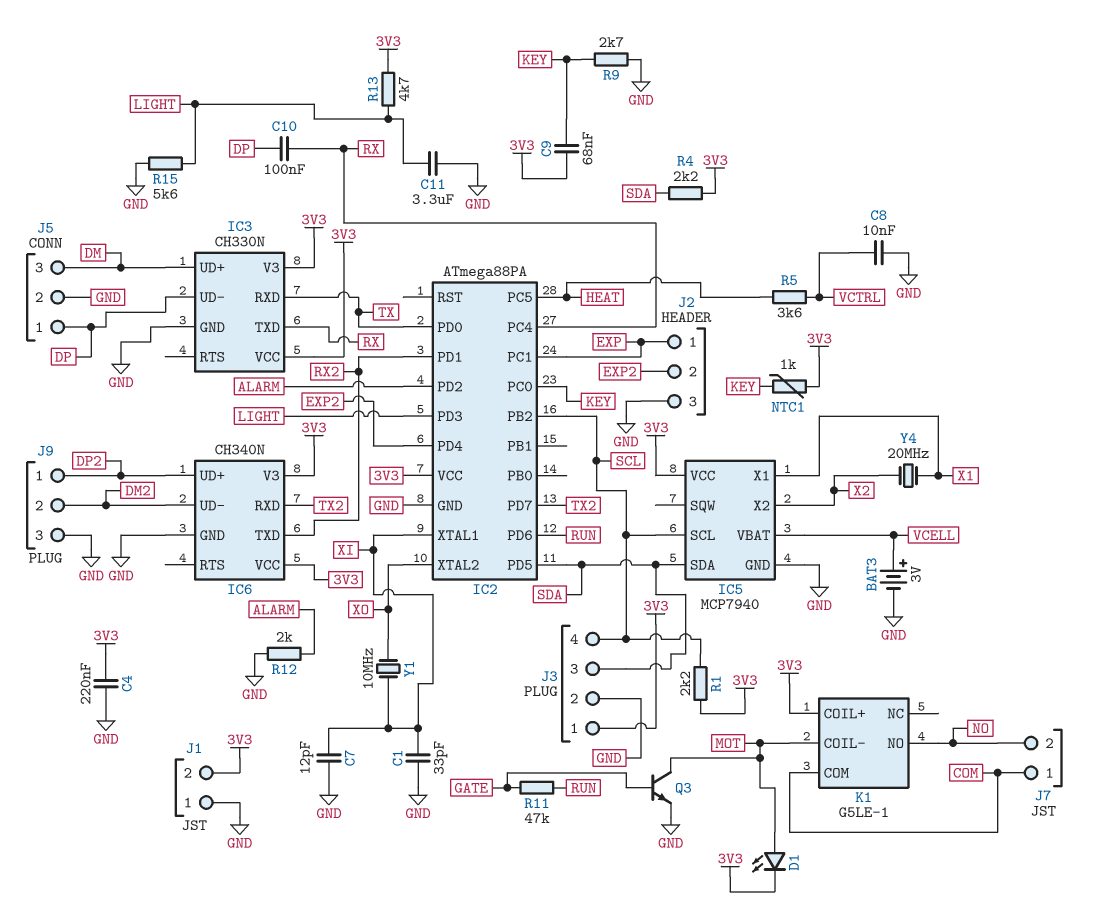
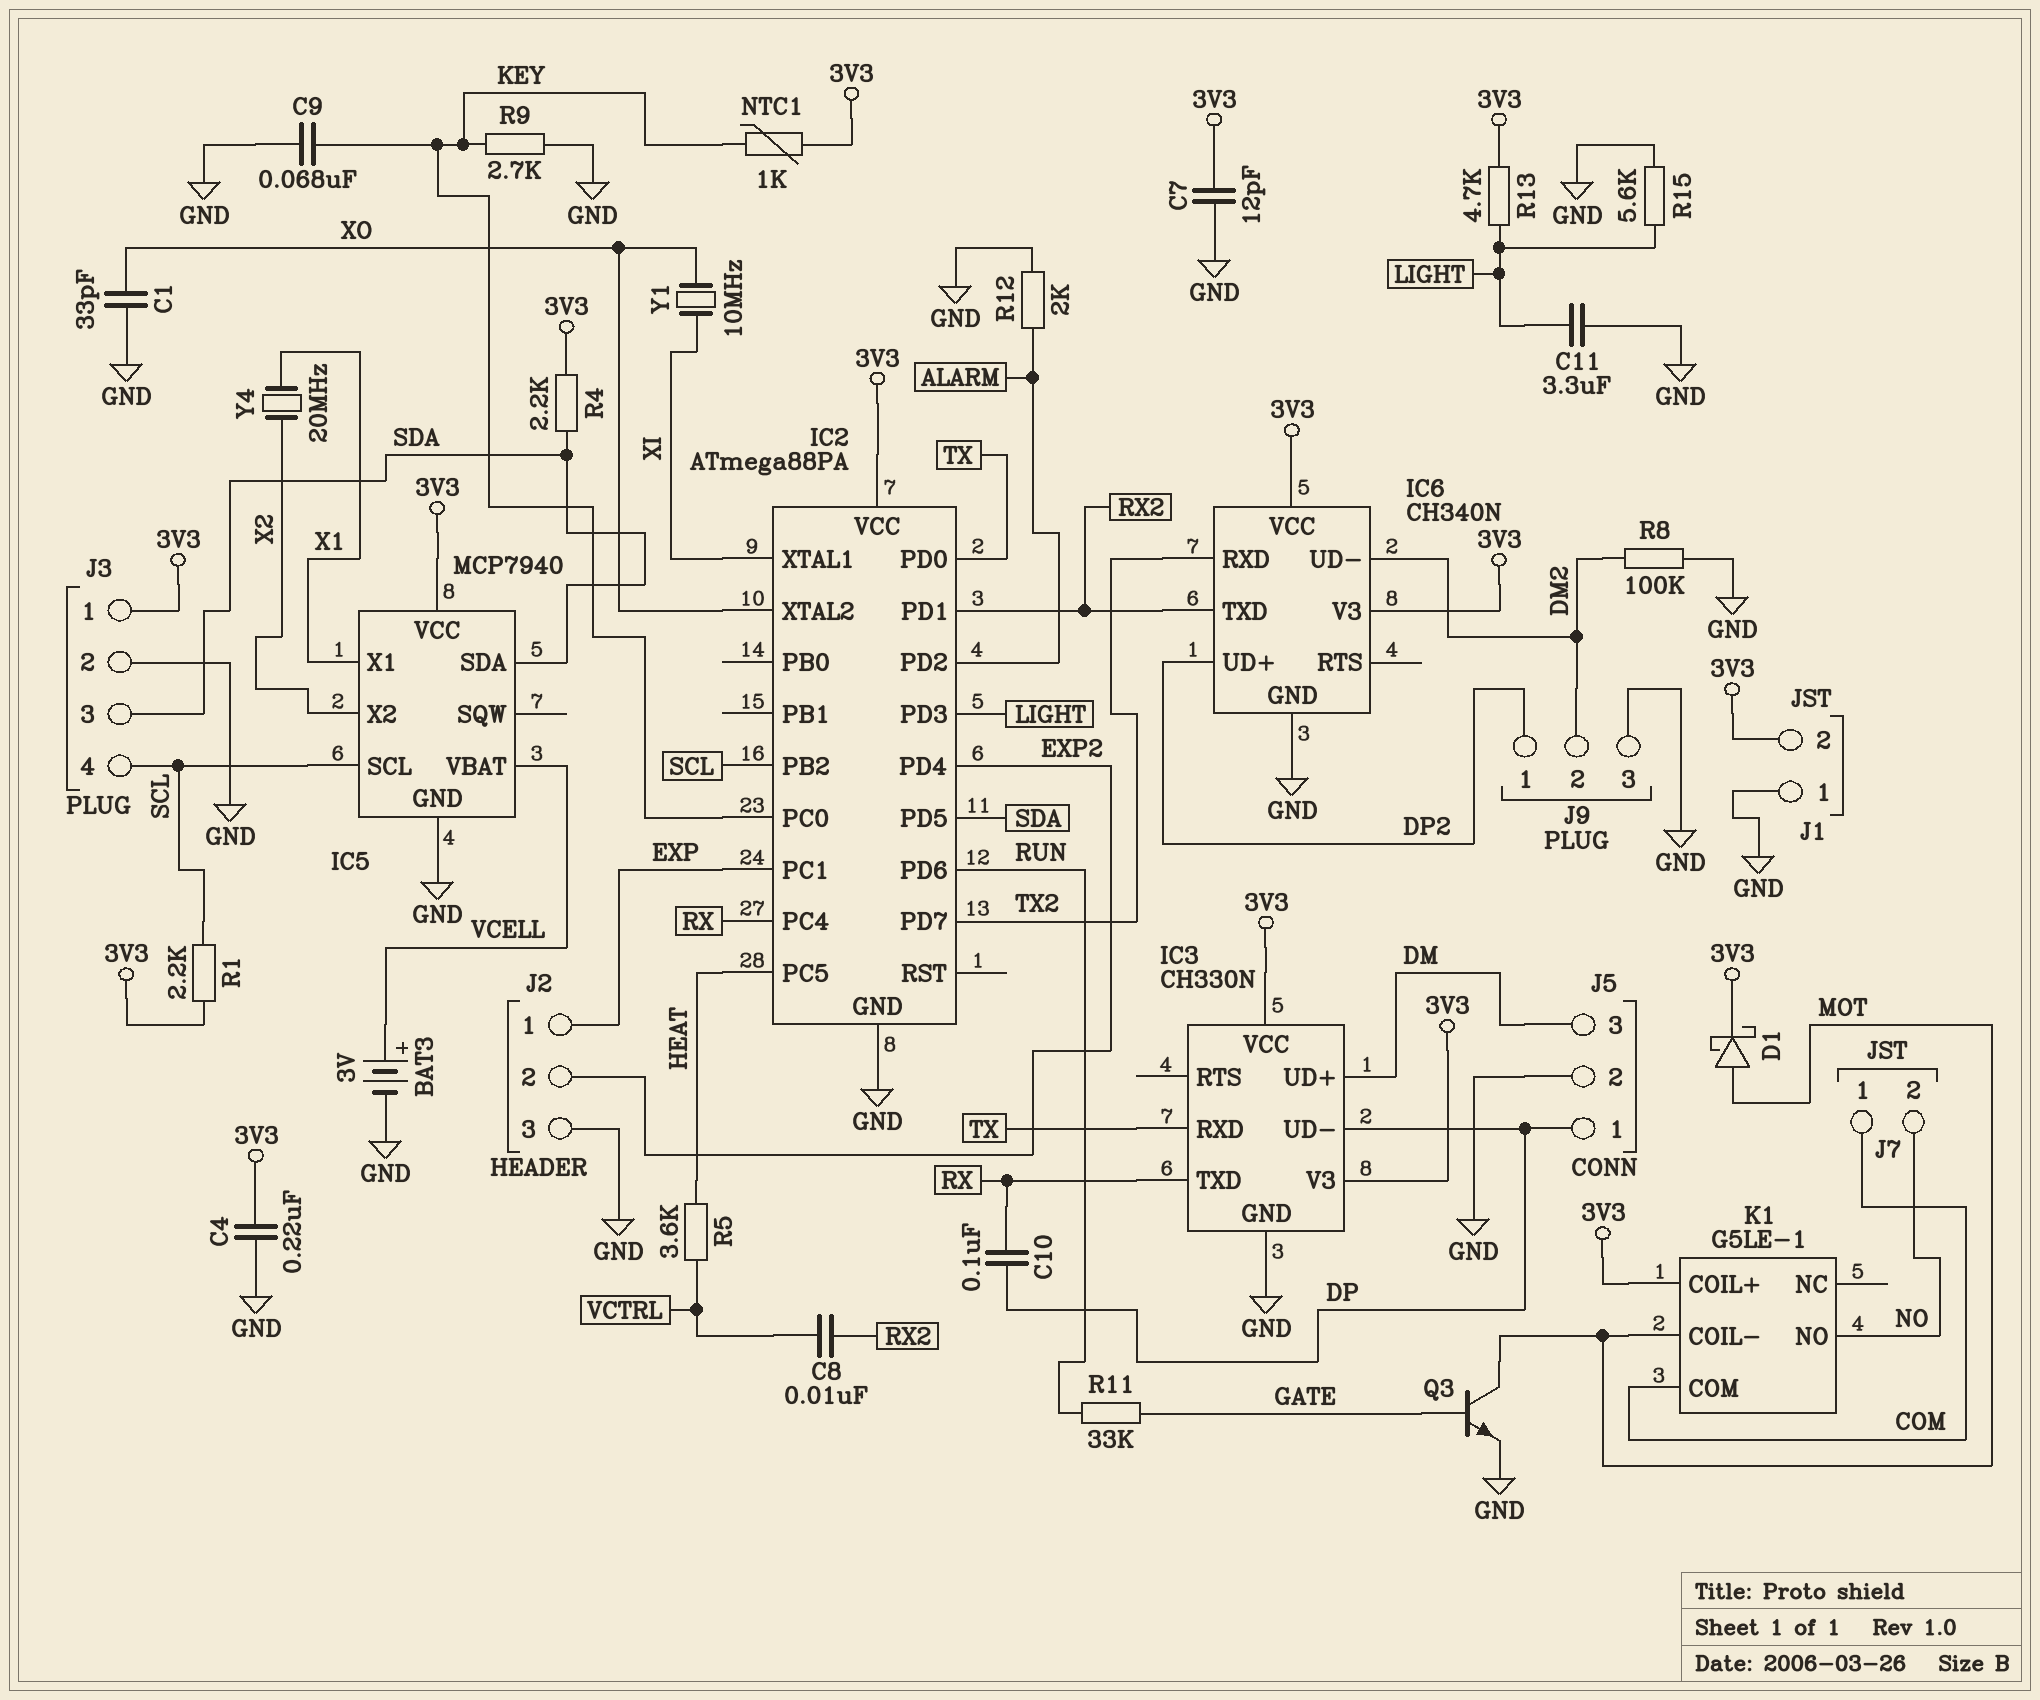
C1: 33pF (GND, XI) -> 33pF (GND, XO)
C7: 12pF (GND, XI) -> 12pF (3V3, GND)
C8: 10nF (GND, VCTRL) -> 10nF (RX2, VCTRL)
C9: 68nF (3V3, KEY) -> 68nF (GND, KEY)
D1: LED (A MOT, K 3V3) -> schottky (A MOT, K 3V3)
R8: none -> 100k (DM2, GND)
R11: 47k (GATE, RUN) -> 33k (GATE, RUN)

